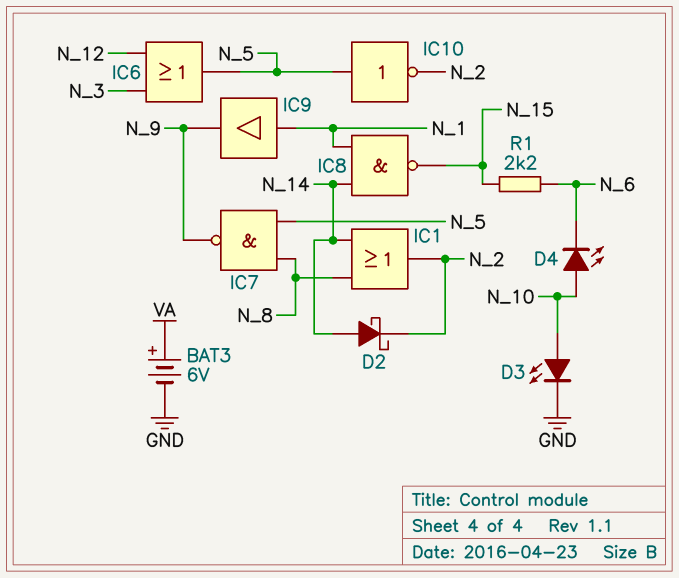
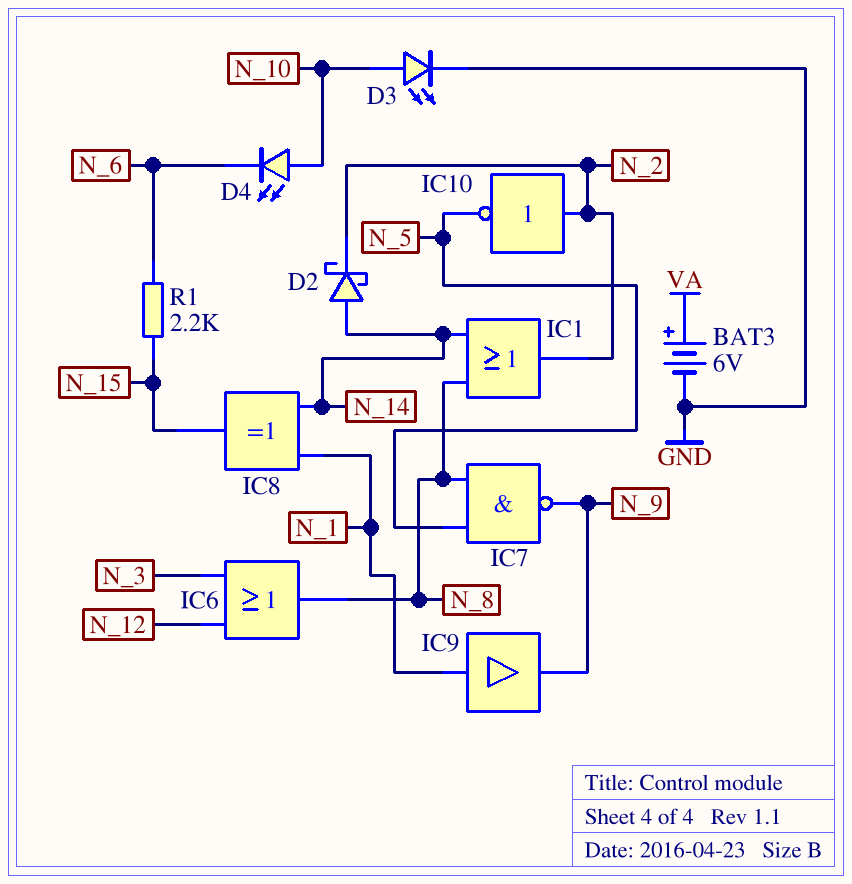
IC6: OR (in N_3, in N_12, out N_5) -> OR (in N_3, in N_12, out N_8)
IC8: NAND (in N_1, in N_14, out N_15) -> XOR (in N_1, in N_14, out N_15)
IC10: NOT (in N_5, out N_2) -> NOT (in N_2, out N_5)

